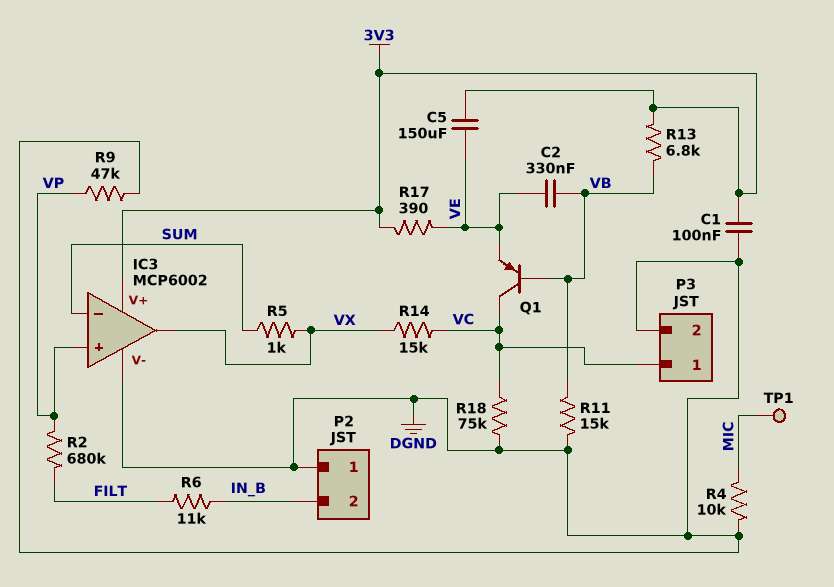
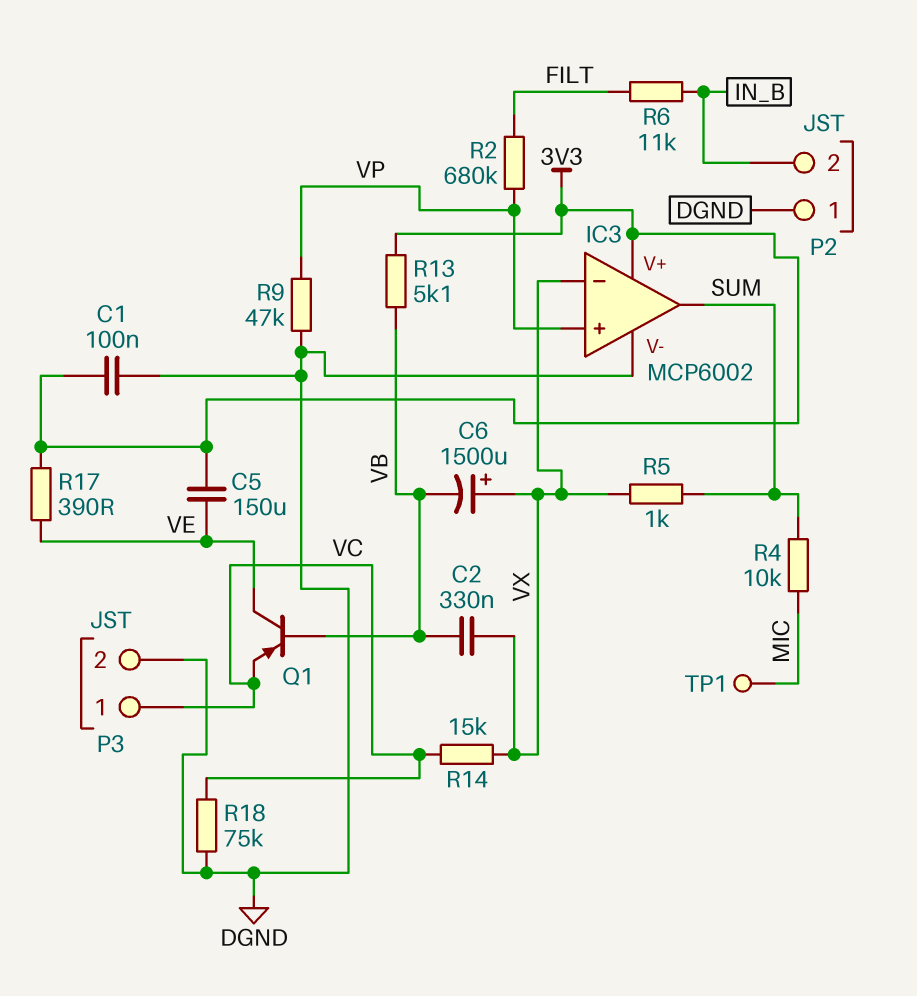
C2: 330nF (VB, VE) -> 330nF (VB, VX)
C6: none -> 1500uF (plus VX, minus VB)
IC3 pin in-: SUM -> VX
IC3 pin out: VX -> SUM
Q1: PNP (B VB, C VC, E VE) -> PNP (B VB, C VE, E VC)
R4: 10k (DGND, MIC) -> 10k (MIC, SUM)
R11: 15k (DGND, VB) -> none
R13: 6.8k (3V3, VB) -> 5.1k (3V3, VB)

